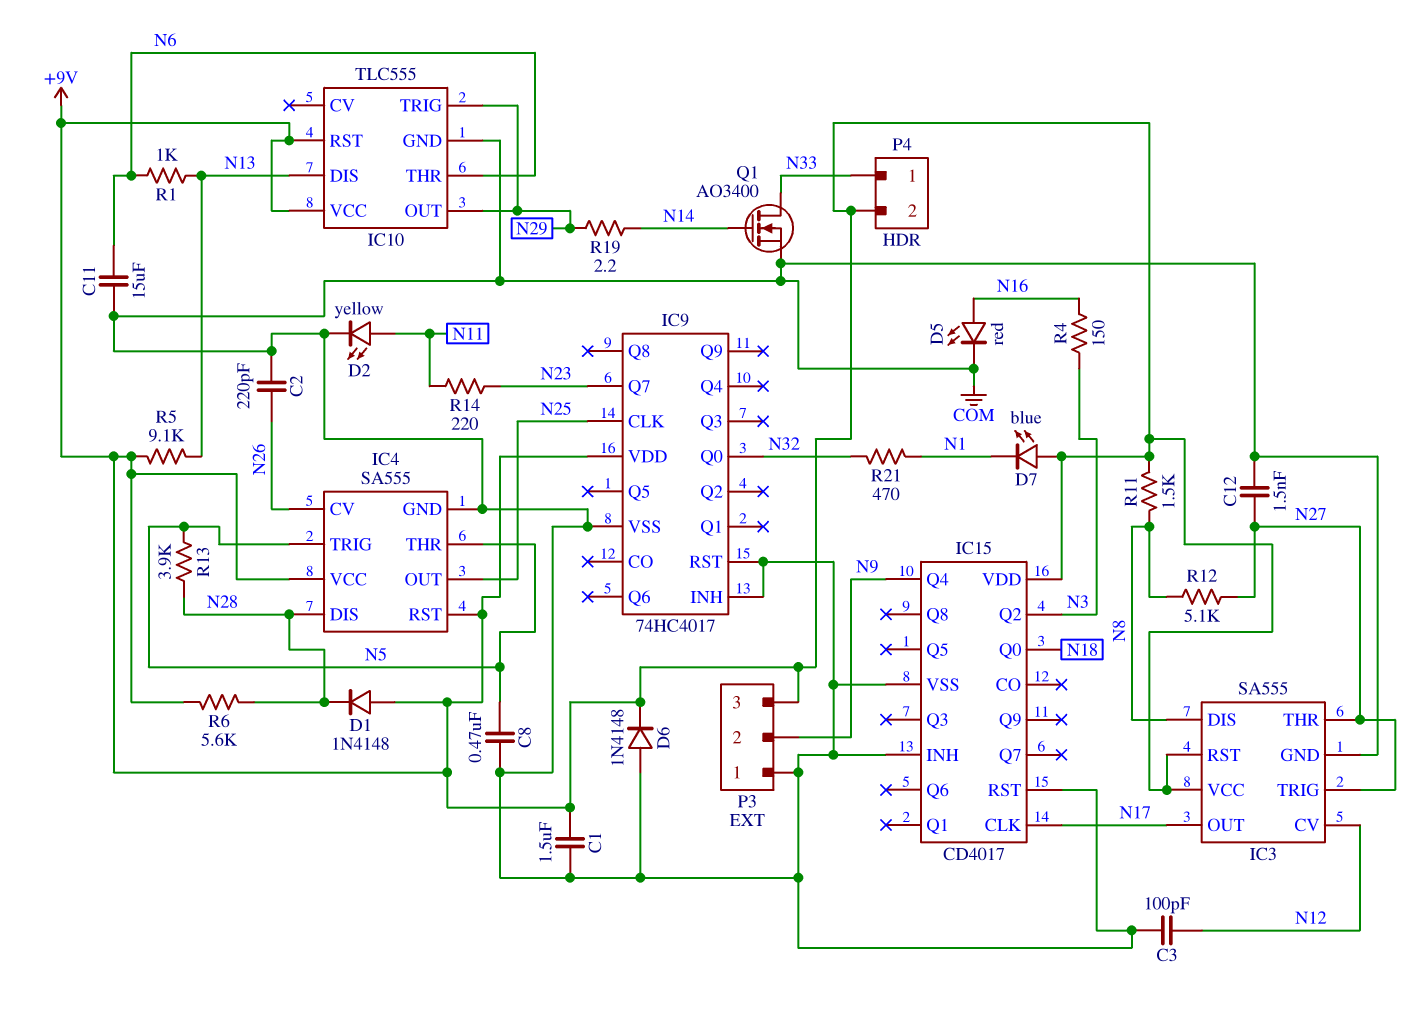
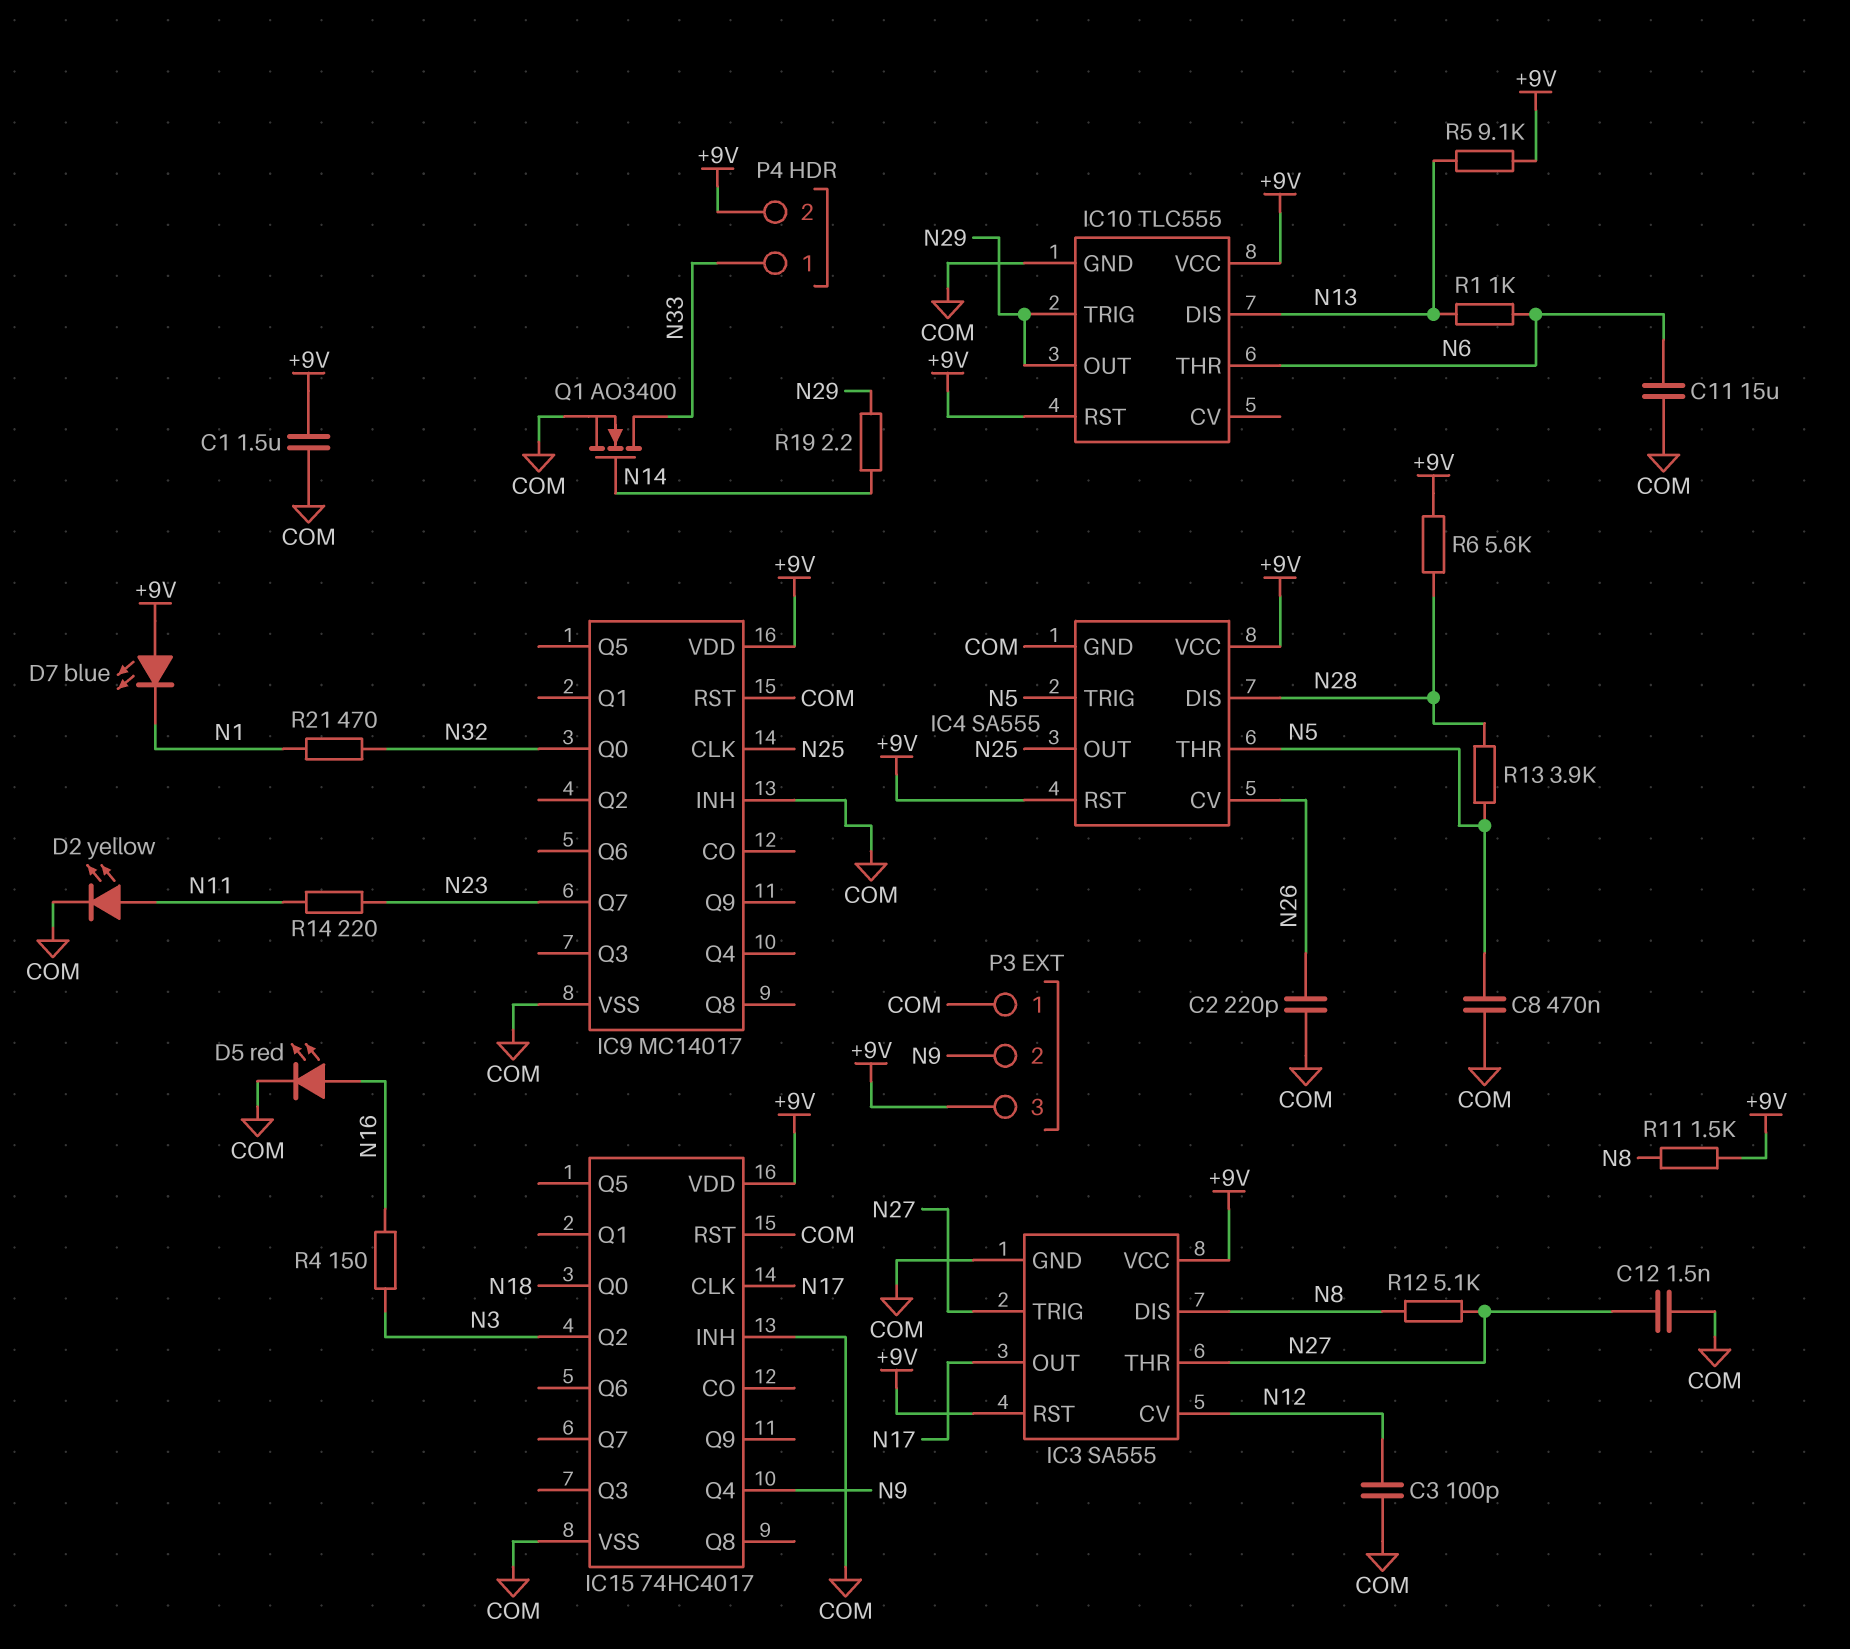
D1: diode 1N4148 (A +9V, K N28) -> none
D6: diode 1N4148 (A COM, K +9V) -> none
IC9: 74HC4017 -> MC14017
IC15: CD4017 -> 74HC4017

